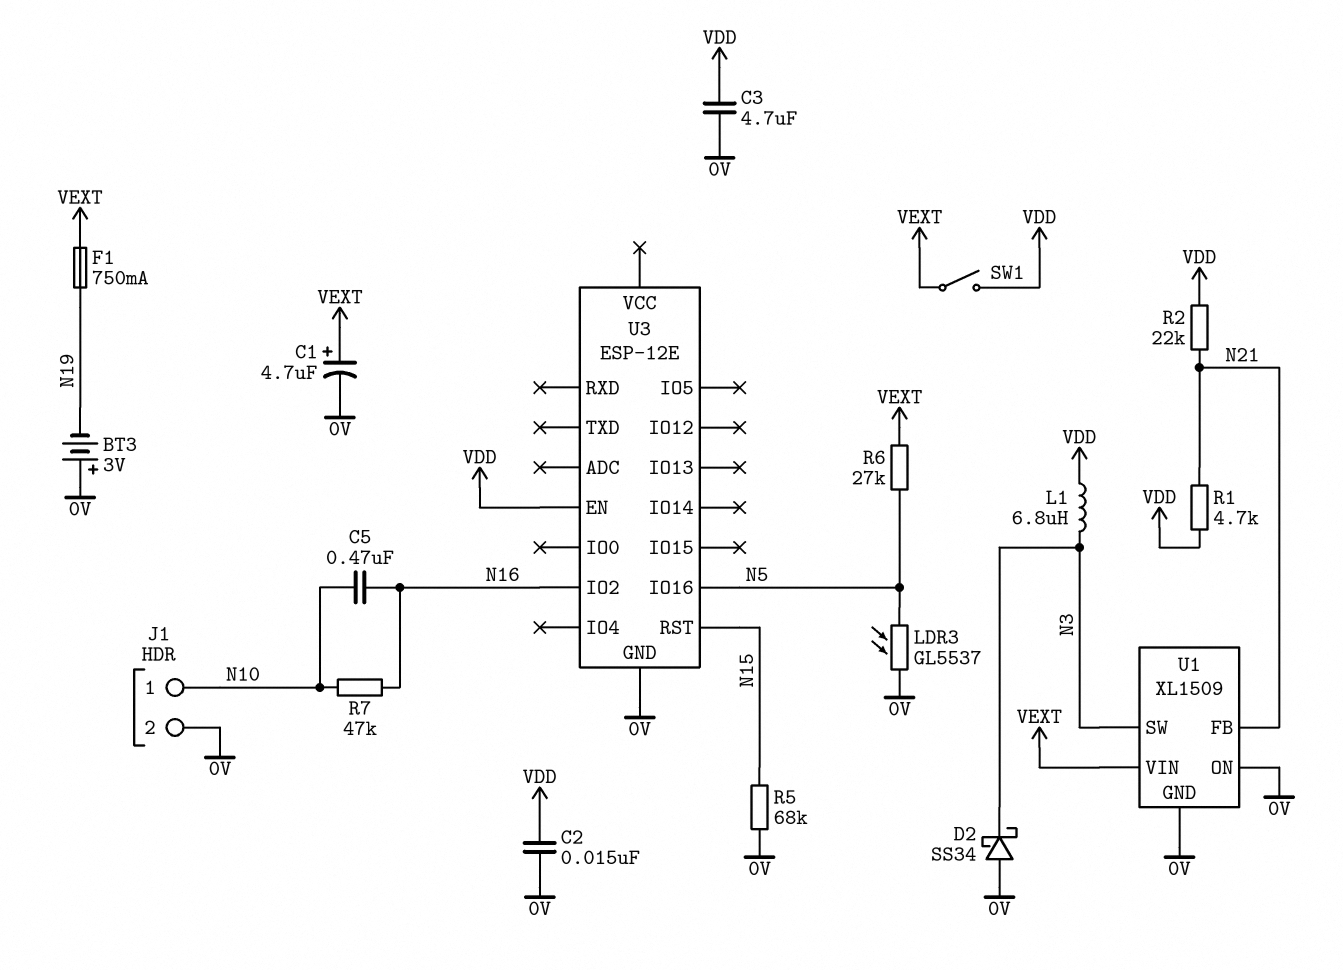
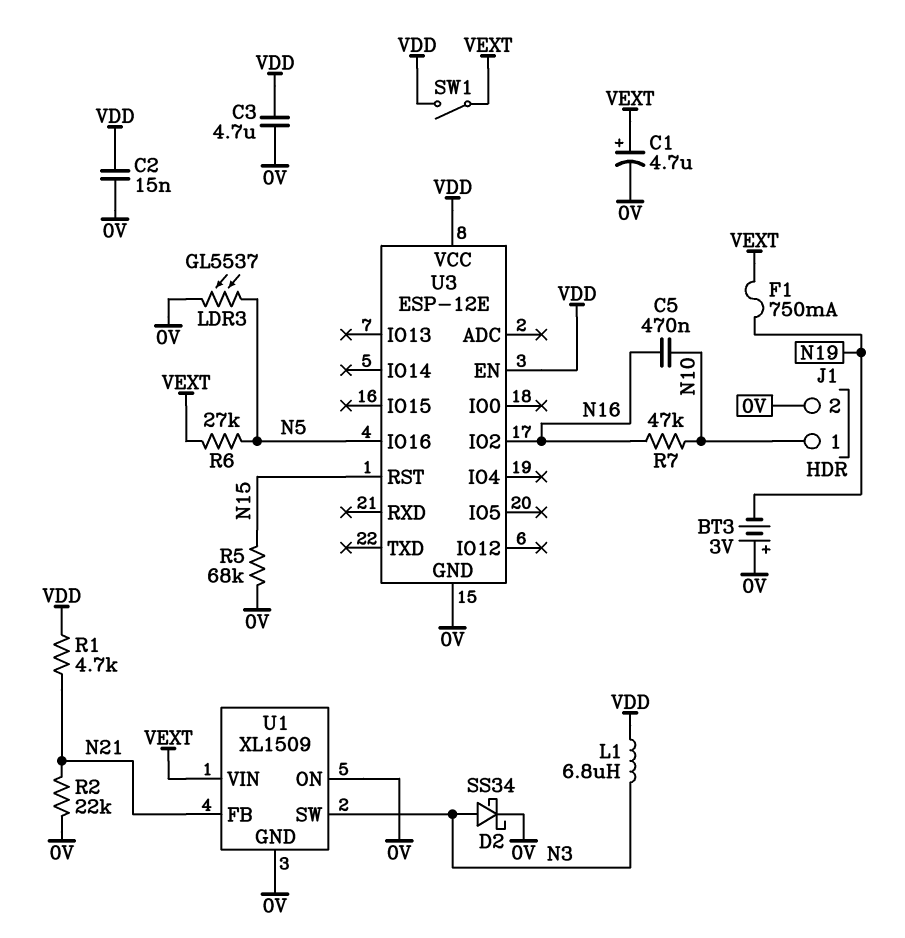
D2: schottky SS34 (A 0V, K N3) -> schottky SS34 (A N3, K 0V)
R2: 22k (N21, VDD) -> 22k (0V, N21)
U3 pin VCC: none -> VDD

